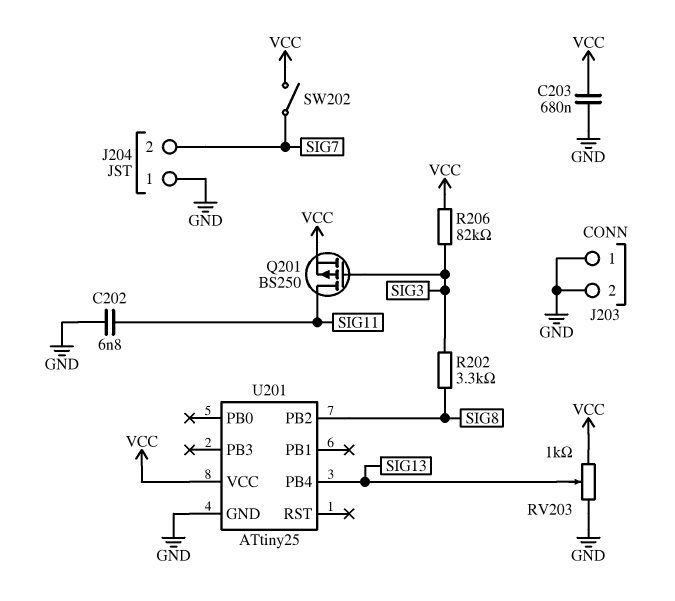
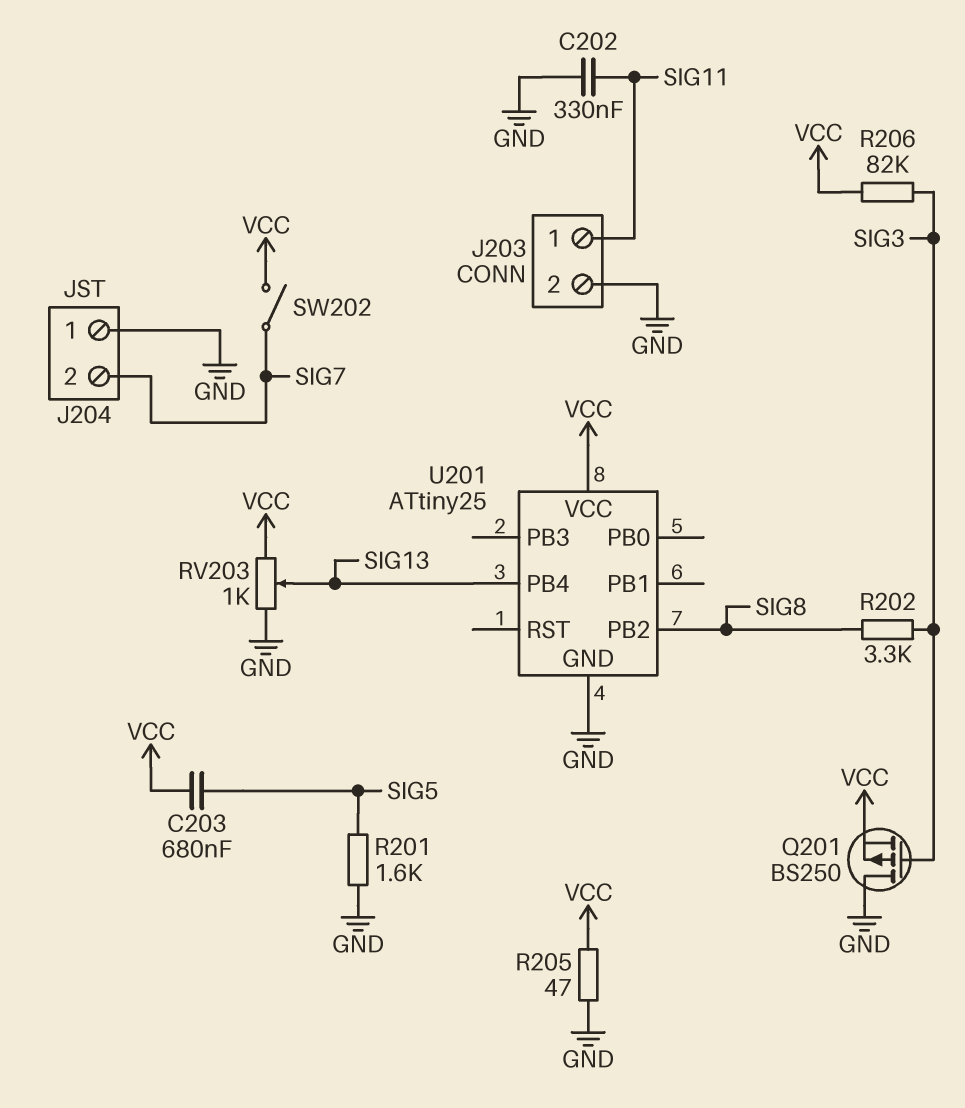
C202: 6.8nF (GND, SIG11) -> 330nF (GND, SIG11)
C203: 680nF (GND, VCC) -> 680nF (SIG5, VCC)
J203 pin 1: GND -> SIG11
Q201: PMOS BS250 (G SIG3, D SIG11, S VCC) -> PMOS BS250 (G SIG3, D GND, S VCC)
R201: none -> 1.6k (GND, SIG5)
R205: none -> 47 (GND, VCC)

